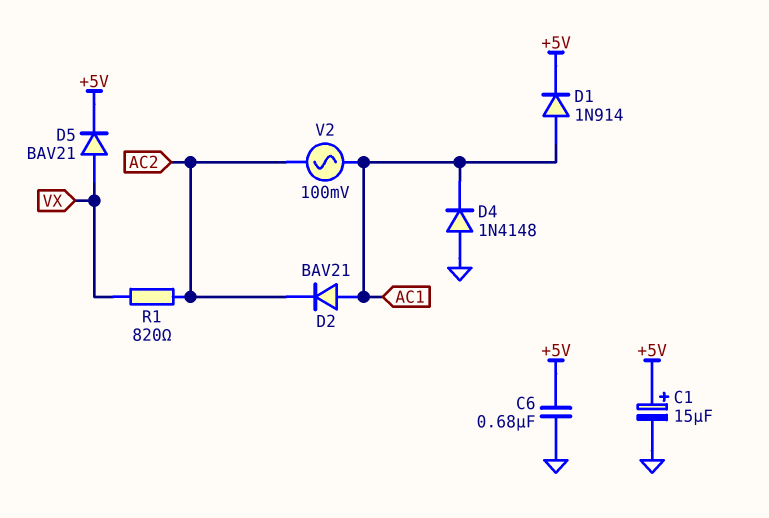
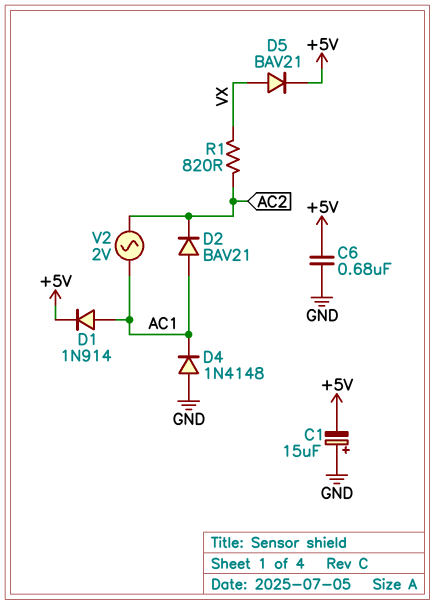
C1: 15uF (plus +5V, minus GND) -> 15uF (plus GND, minus +5V)
V2: AC 100mV (AC1, AC2) -> AC 2V (AC1, AC2)

